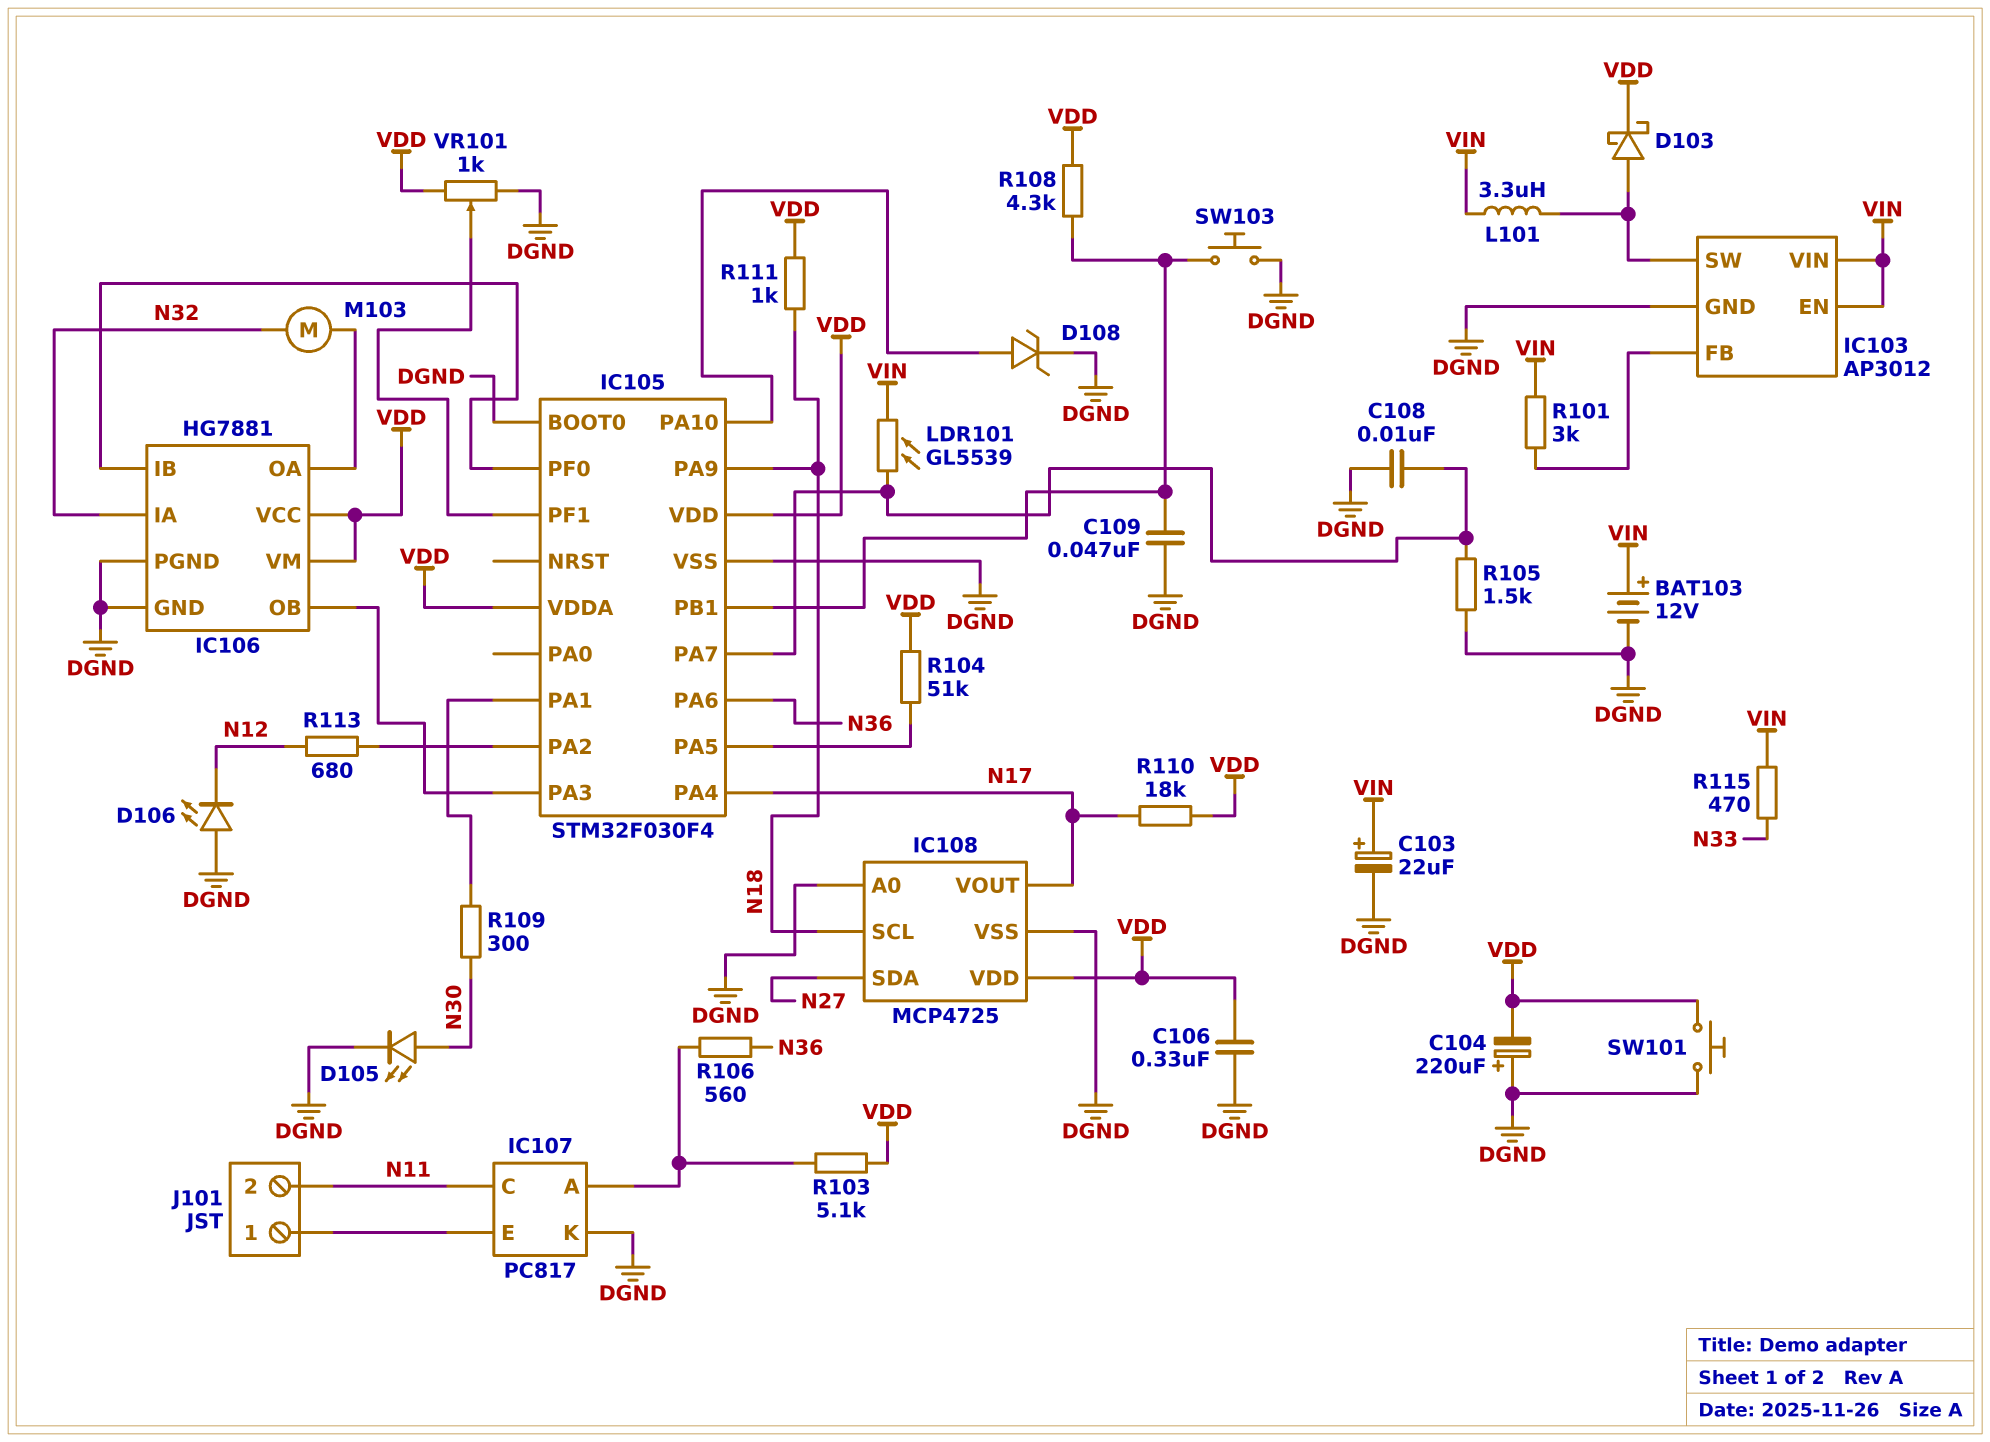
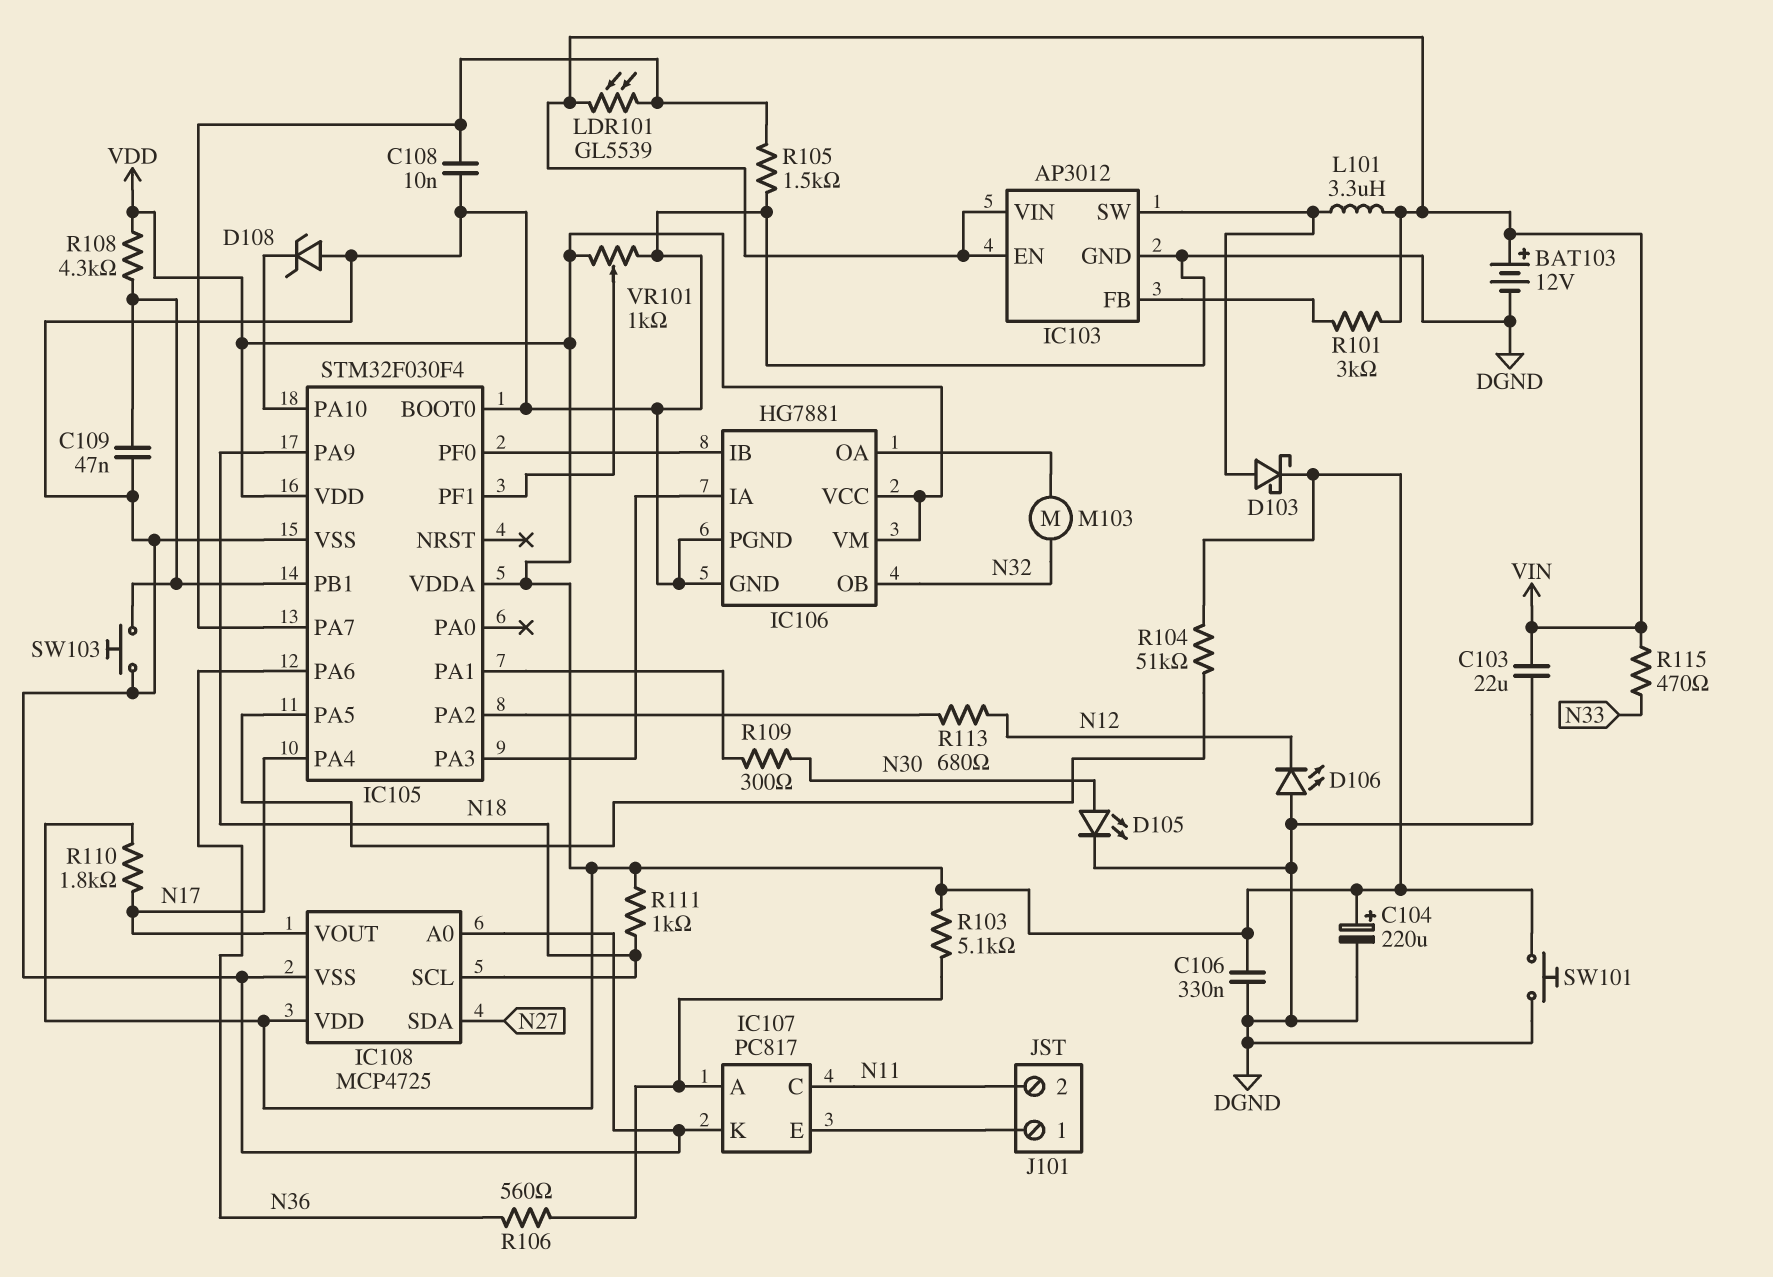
C103: 22uF (plus VIN, minus DGND) -> 22uF (DGND, VIN)
C104: 220uF (plus DGND, minus VDD) -> 220uF (plus VDD, minus DGND)
D108: zener (A IC105/PA10, K DGND) -> zener (A DGND, K IC105/PA10)
IC106 pin IA: N32 -> IC105/PA3
IC106 pin OB: IC105/PA3 -> N32
R110: 18k (N17, VDD) -> 1.8k (N17, VDD)

